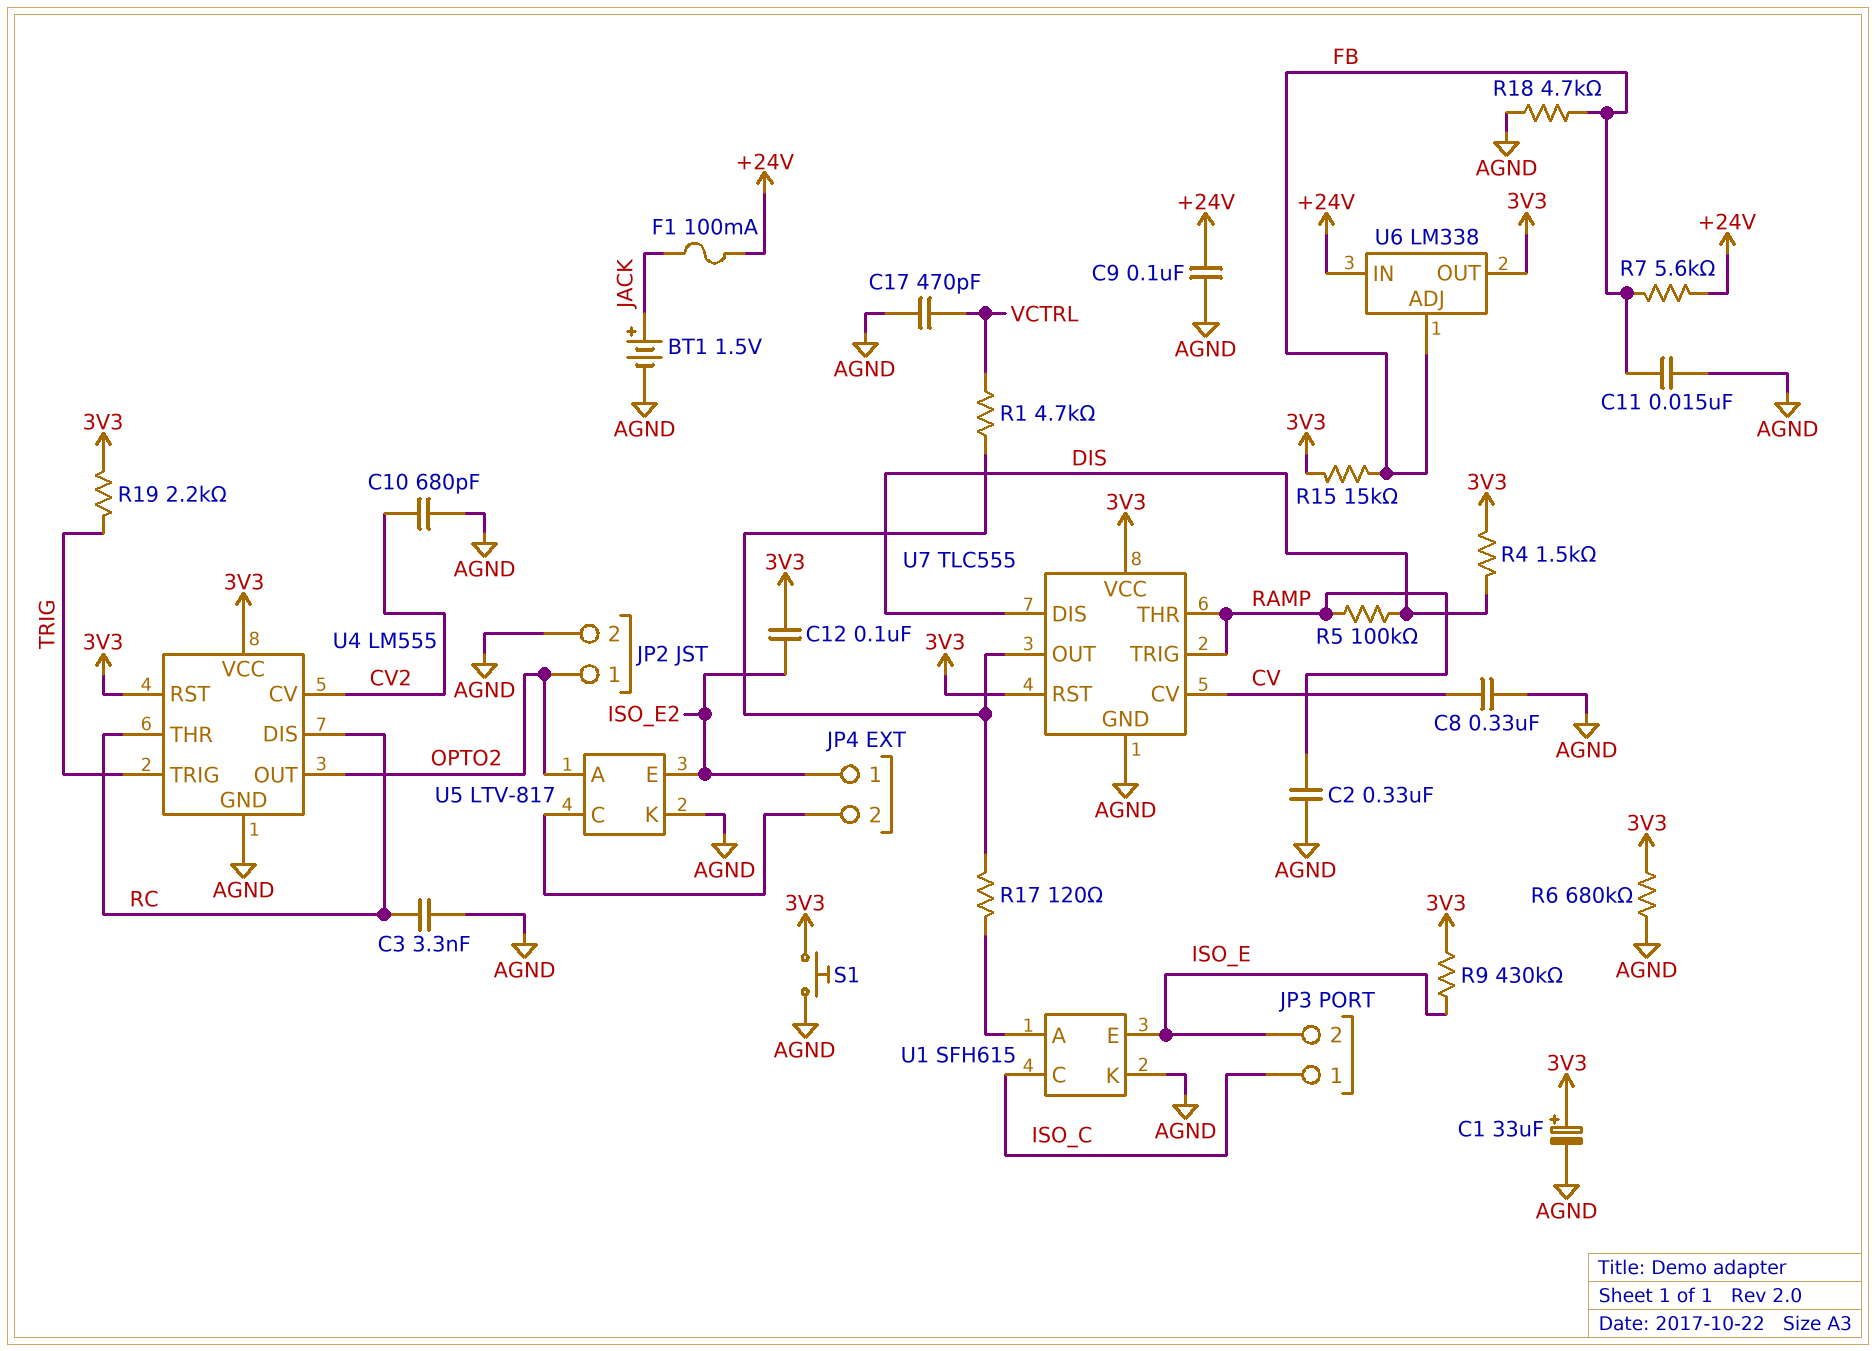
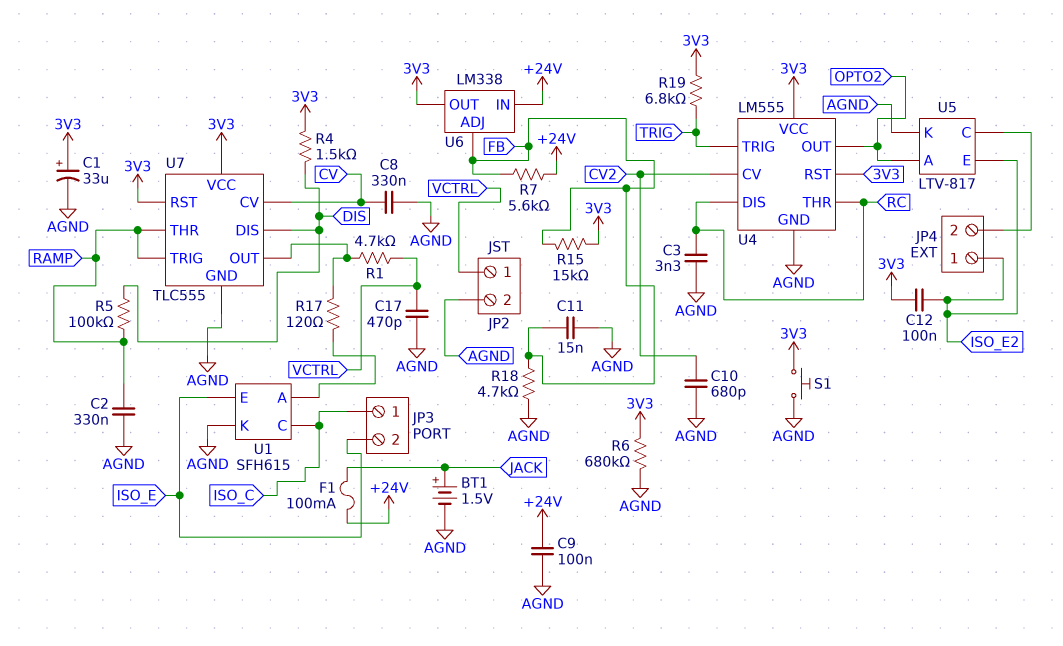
JP2 pin 1: OPTO2 -> VCTRL
R9: 430k (3V3, ISO_E) -> none
R19: 2.2k (3V3, TRIG) -> 6.8k (3V3, TRIG)

